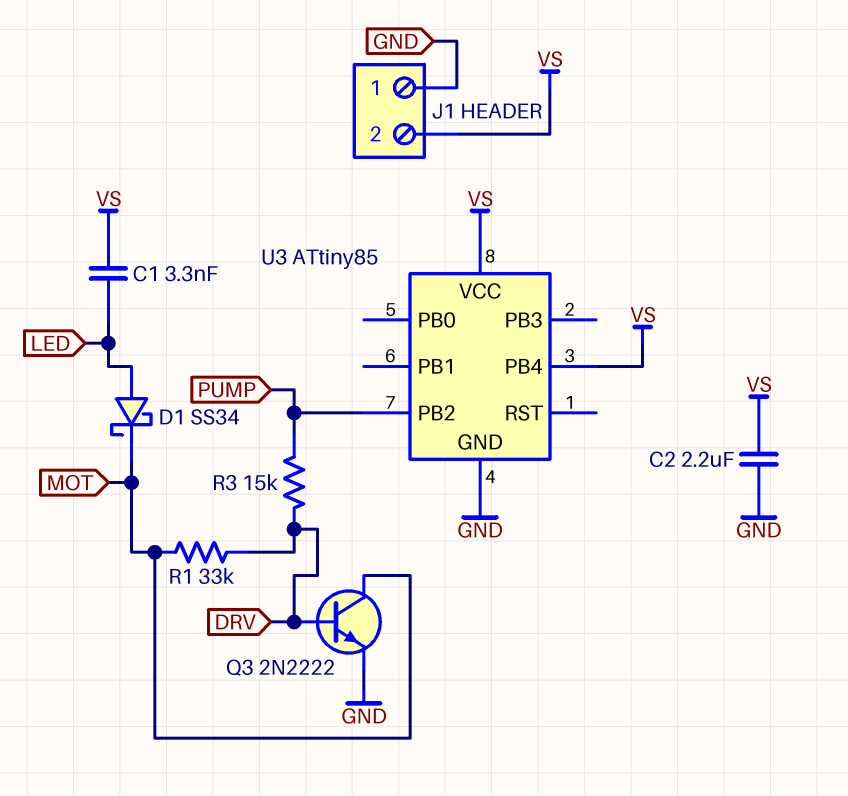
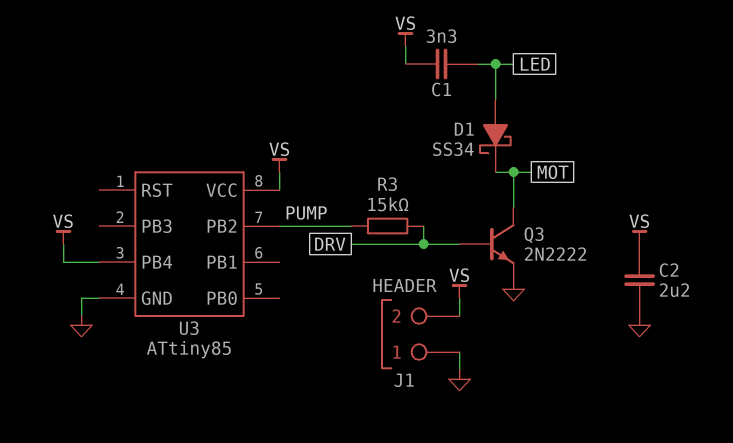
R1: 33k (DRV, MOT) -> none

